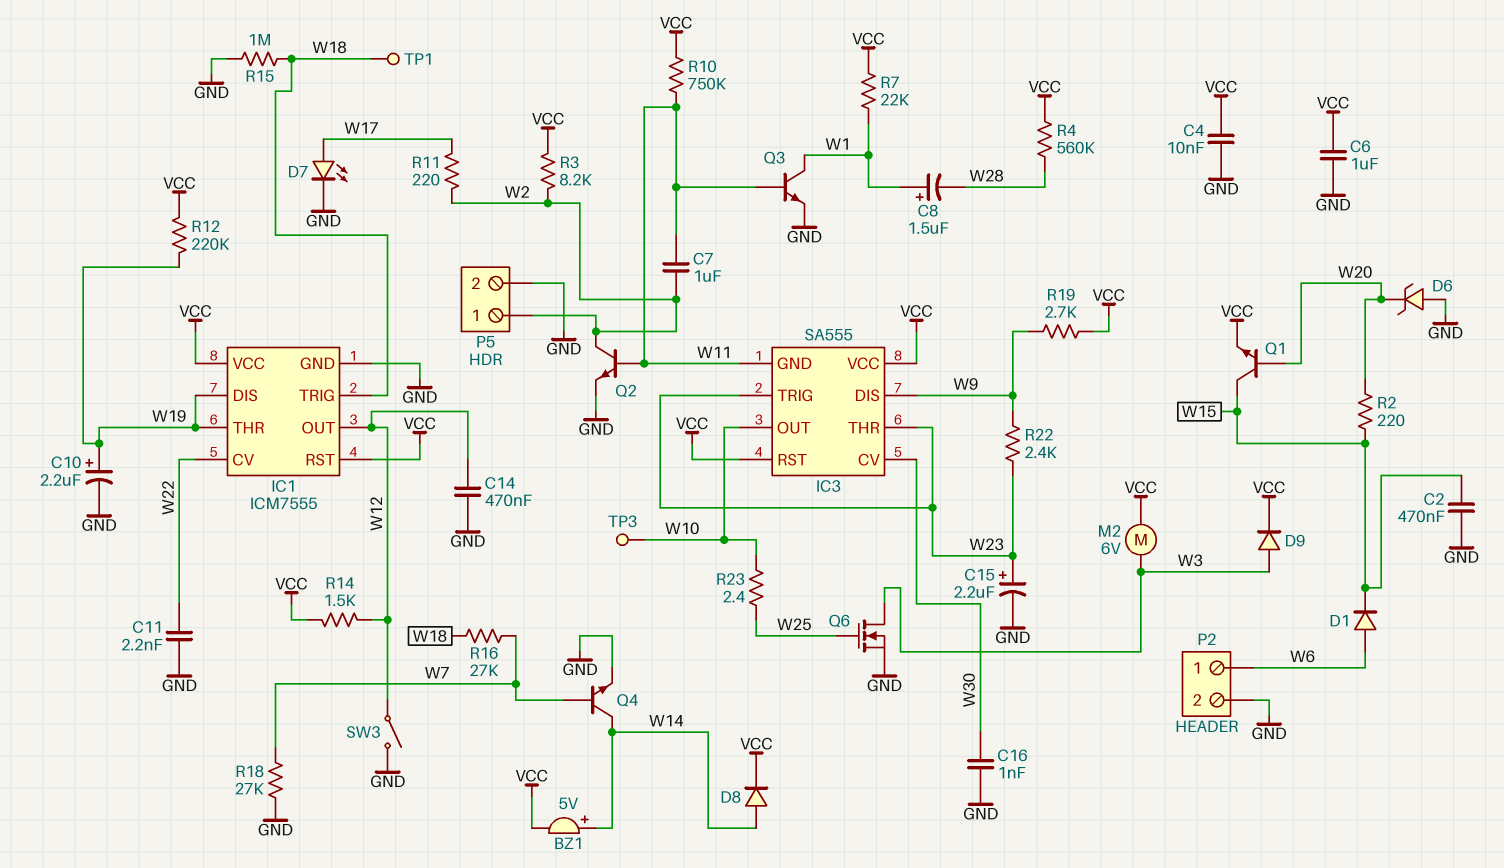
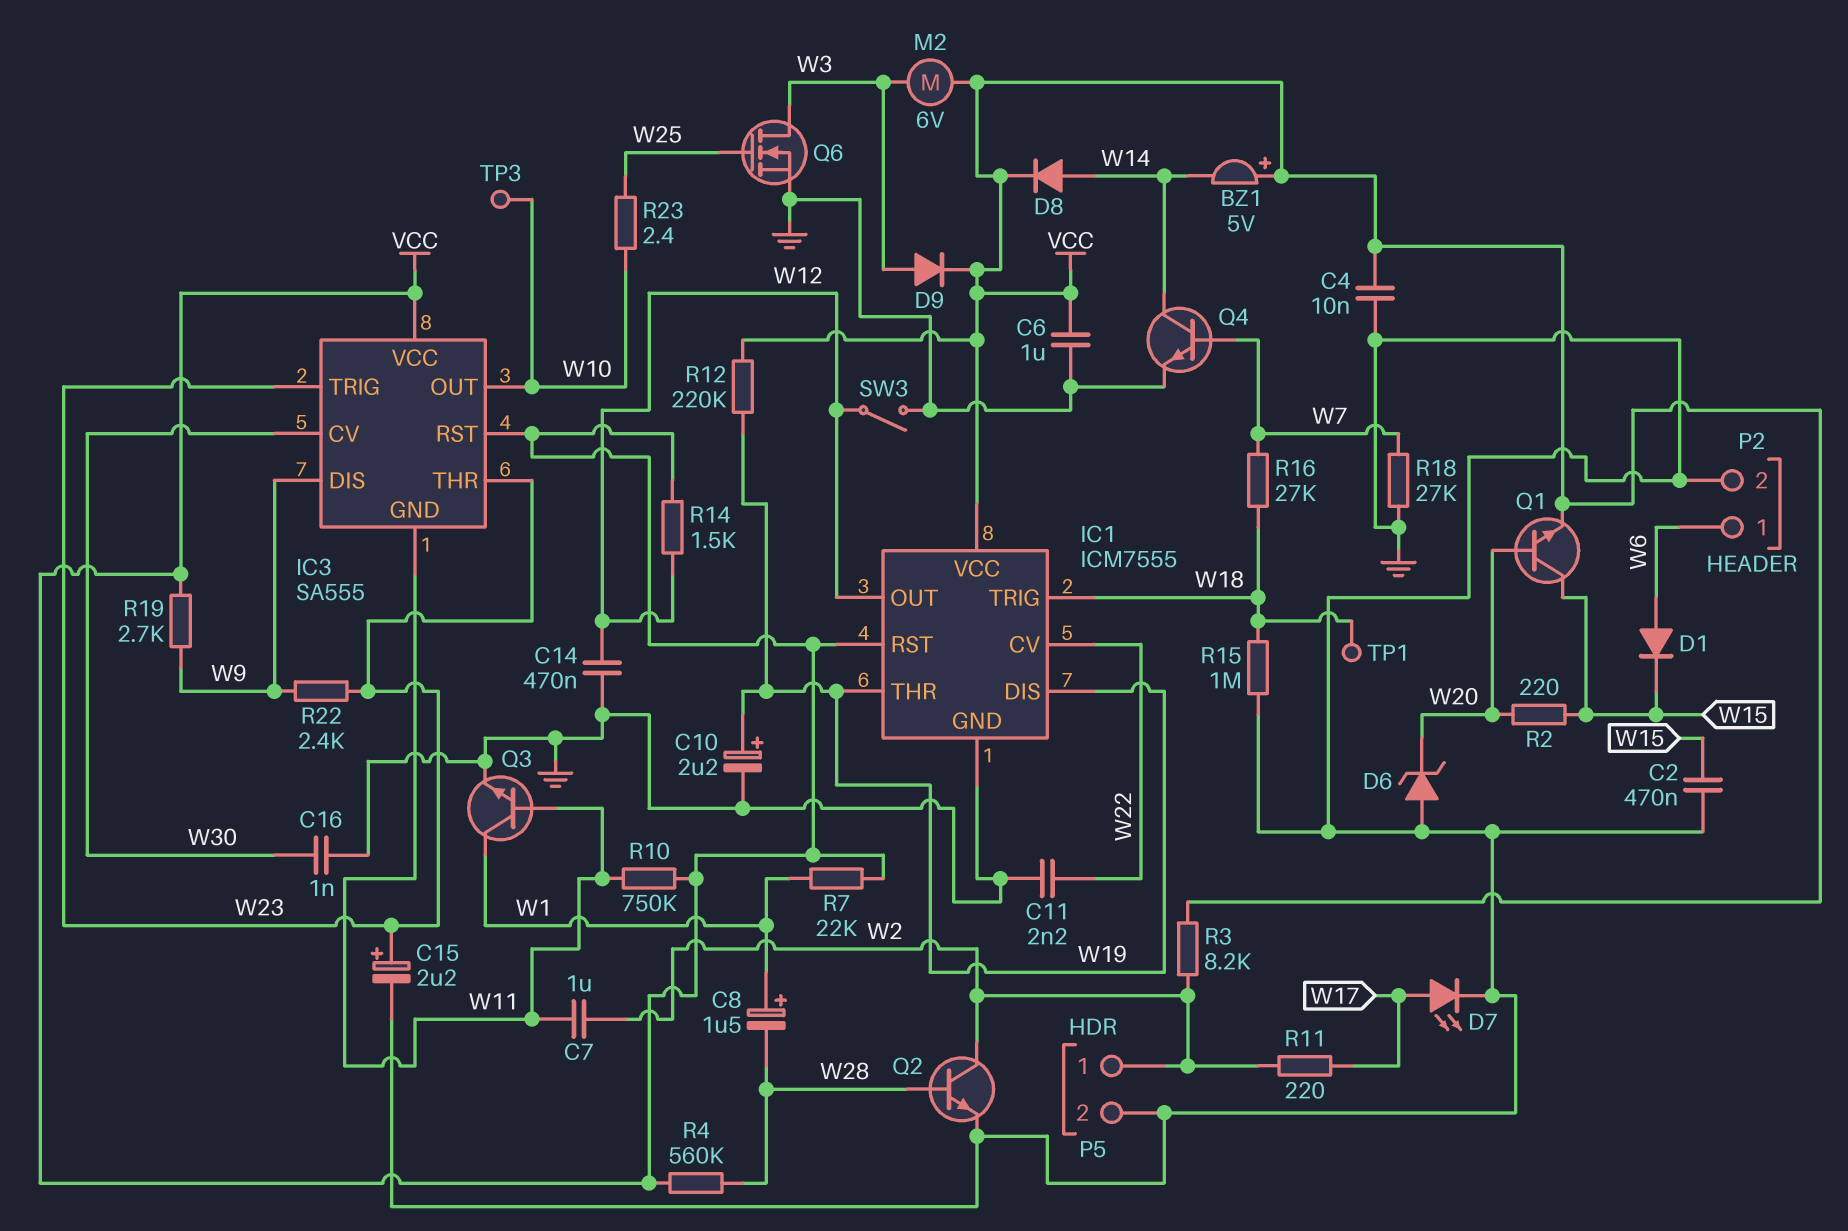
BZ1: buzzer 5V (plus W14, minus VCC) -> buzzer 5V (plus VCC, minus W14)
Q2: NPN (B W11, C W2, E GND) -> NPN (B W28, C W2, E GND)

